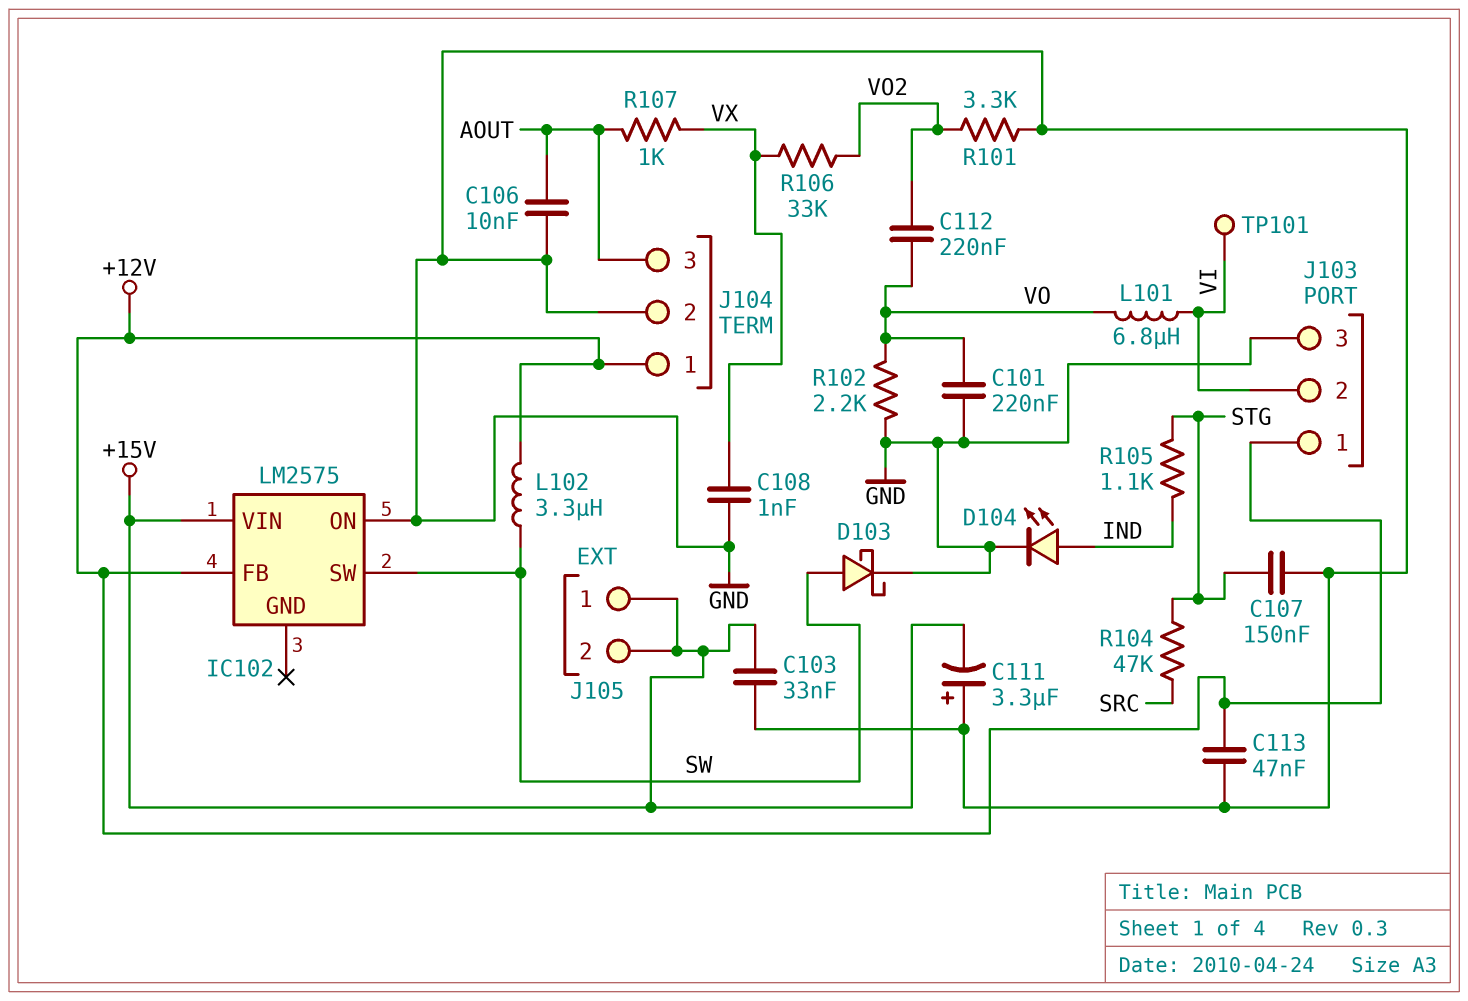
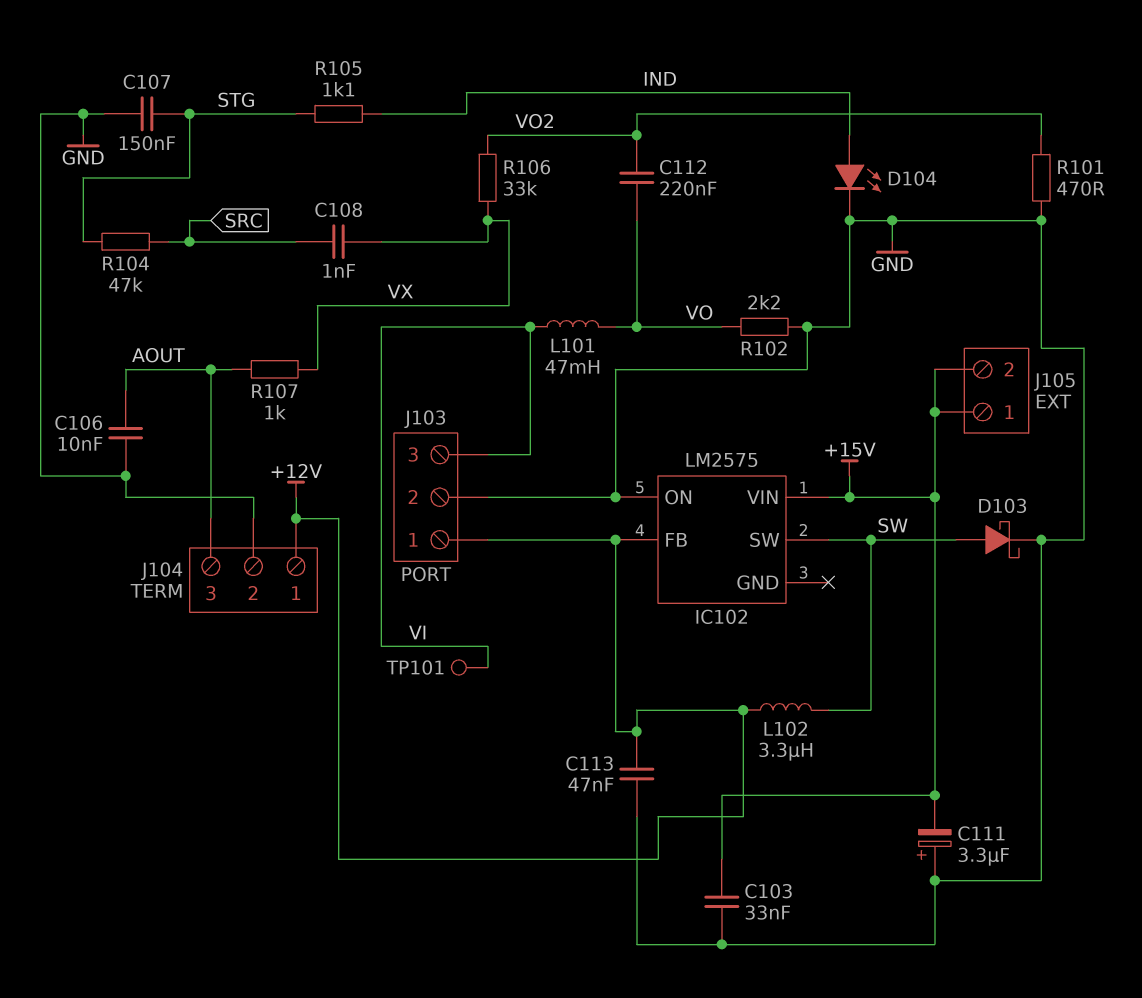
C101: 220nF (GND, VO) -> none
C108: 1nF (GND, VX) -> 1nF (SRC, VX)
J103 pin 2: VI -> GND
J103 pin 3: GND -> VI
L101: 6.8uH (VI, VO) -> 47mH (VI, VO)
R101: 3.3k (GND, VO2) -> 470 (GND, VO2)

